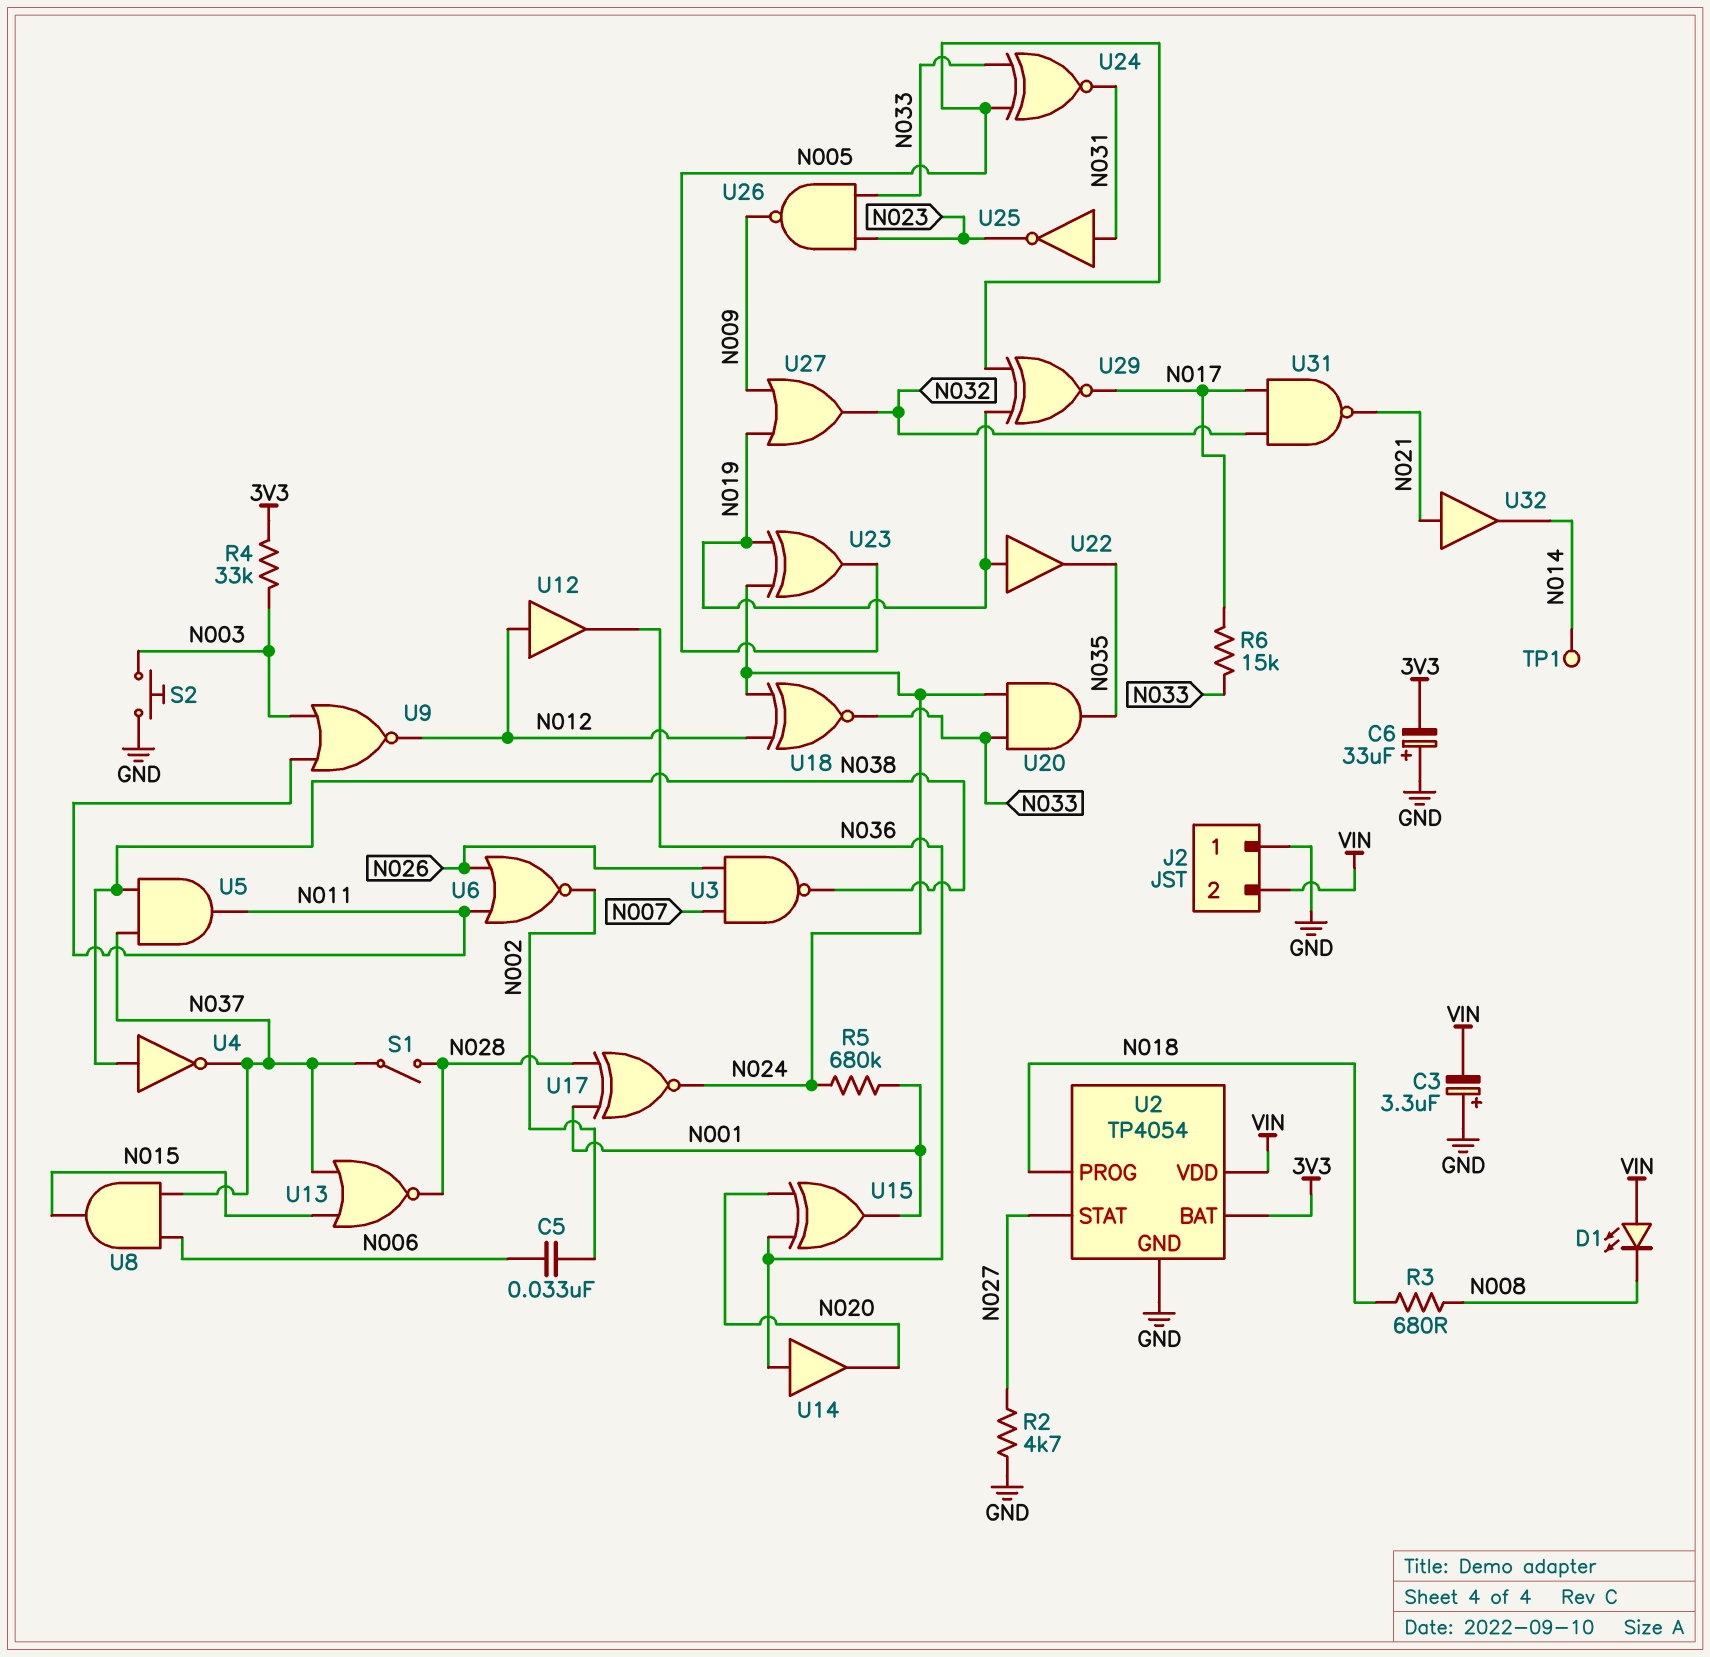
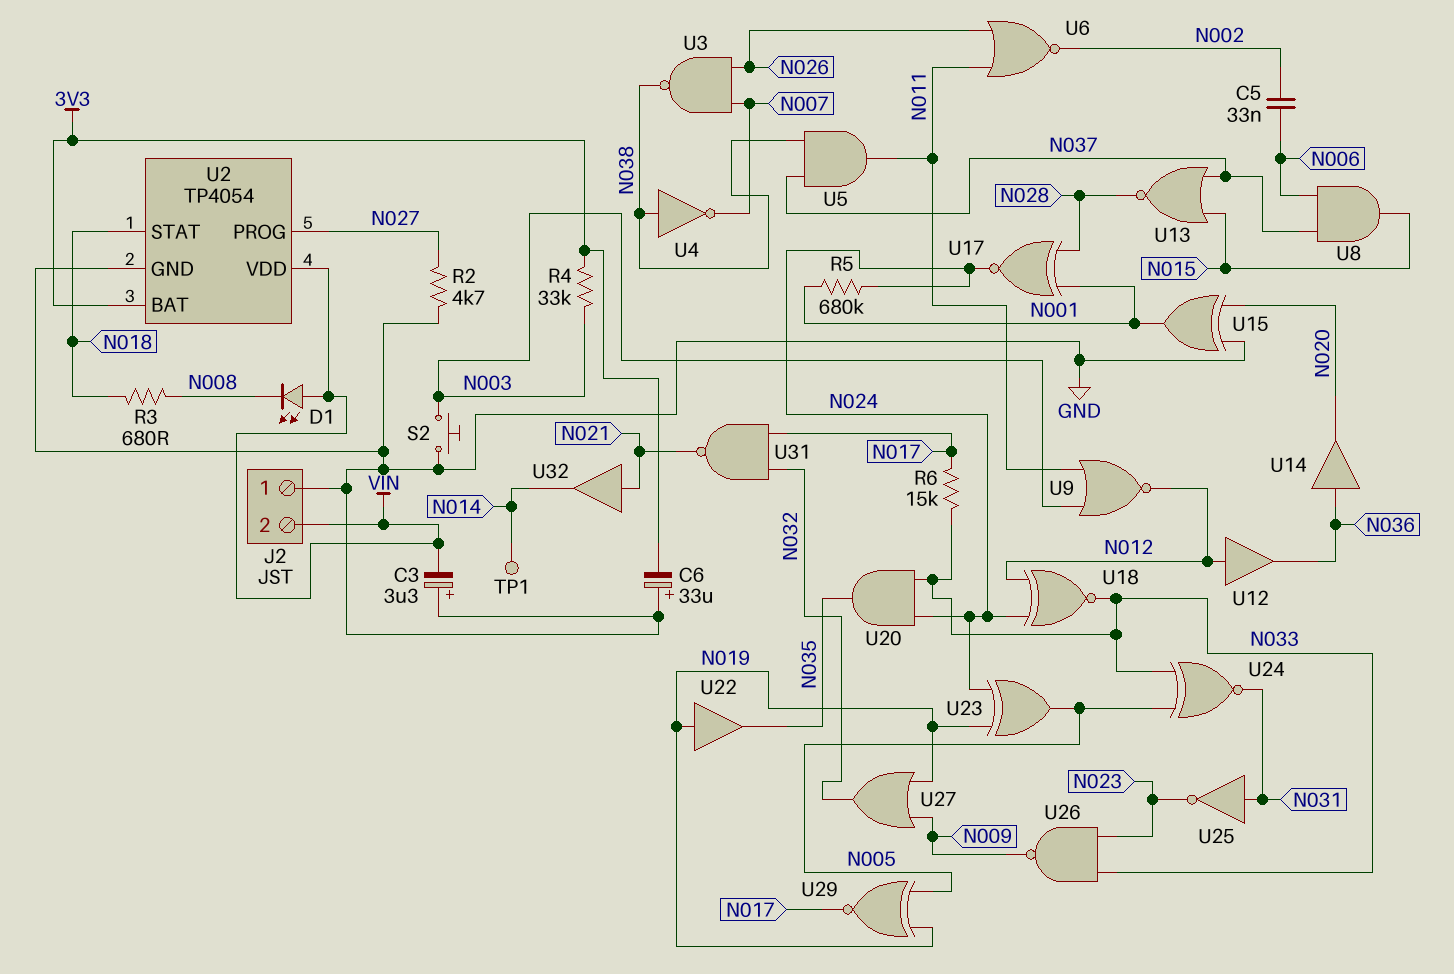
S1: switch (N028, N037) -> none
U2 pin PROG: N018 -> N027
U2 pin STAT: N027 -> N018
U4: NOT (in N038, out N037) -> NOT (in N038, out N007)
U15: XOR (in N020, in N036, out N001) -> XOR (in GND, in N020, out N001)

